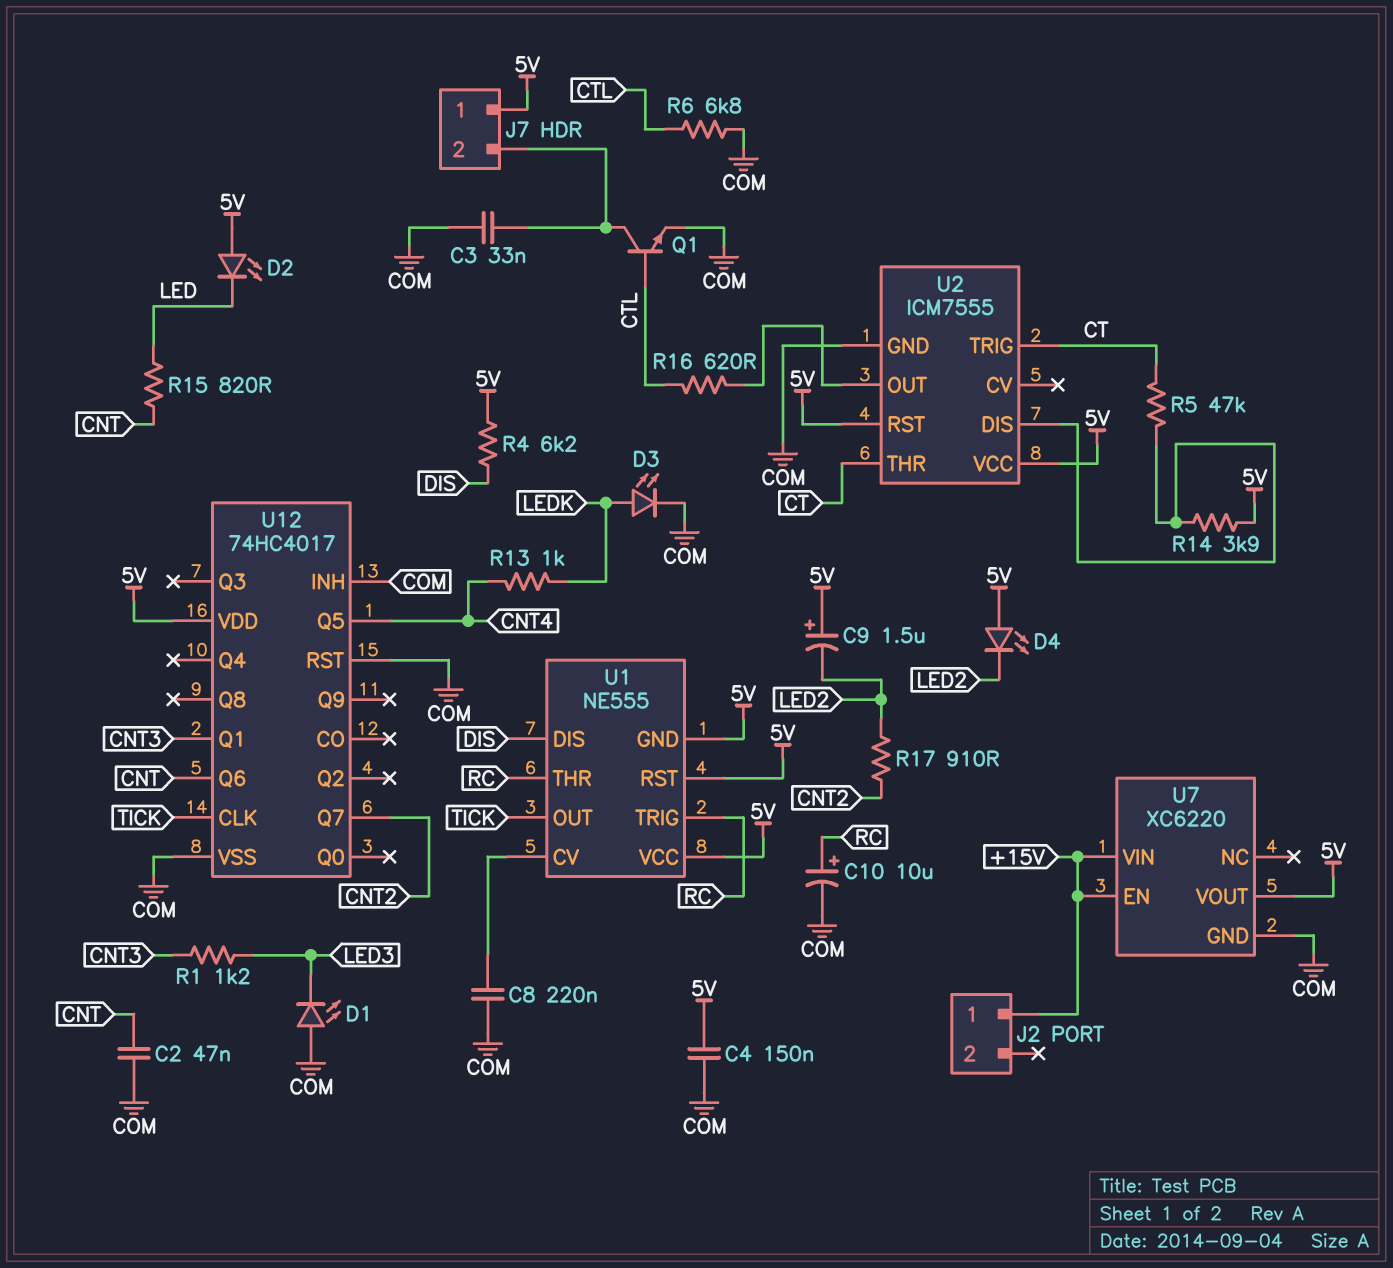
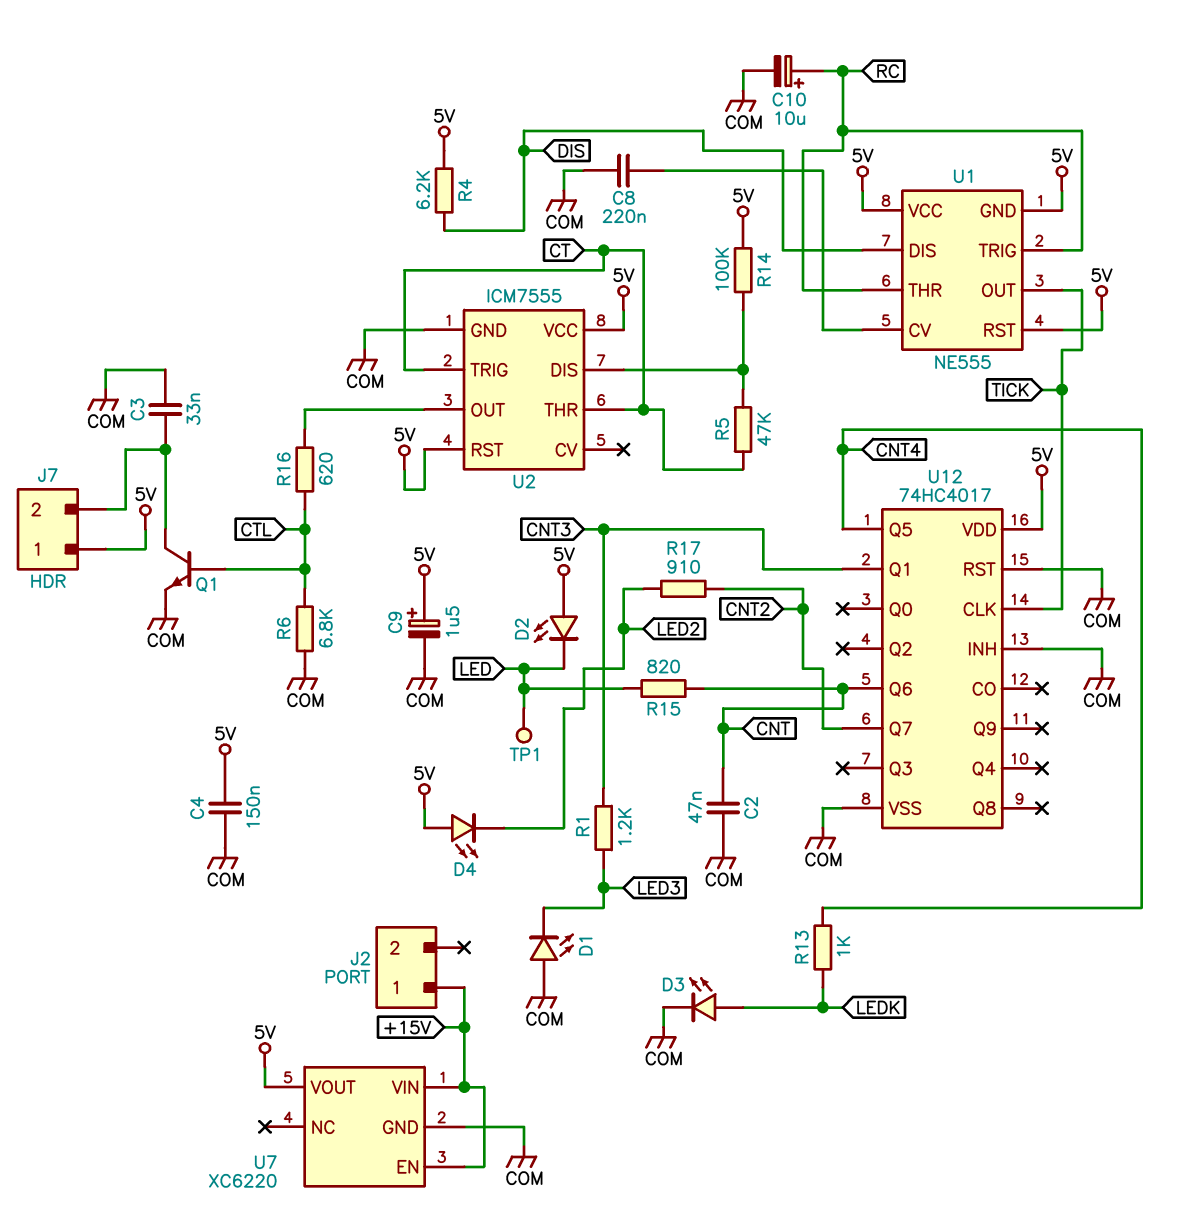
C9: 1.5uF (plus 5V, minus LED2) -> 1.5uF (plus 5V, minus COM)
R14: 3.9k (5V, U2/DIS) -> 100k (5V, U2/DIS)
TP1: none -> test point (LED)

